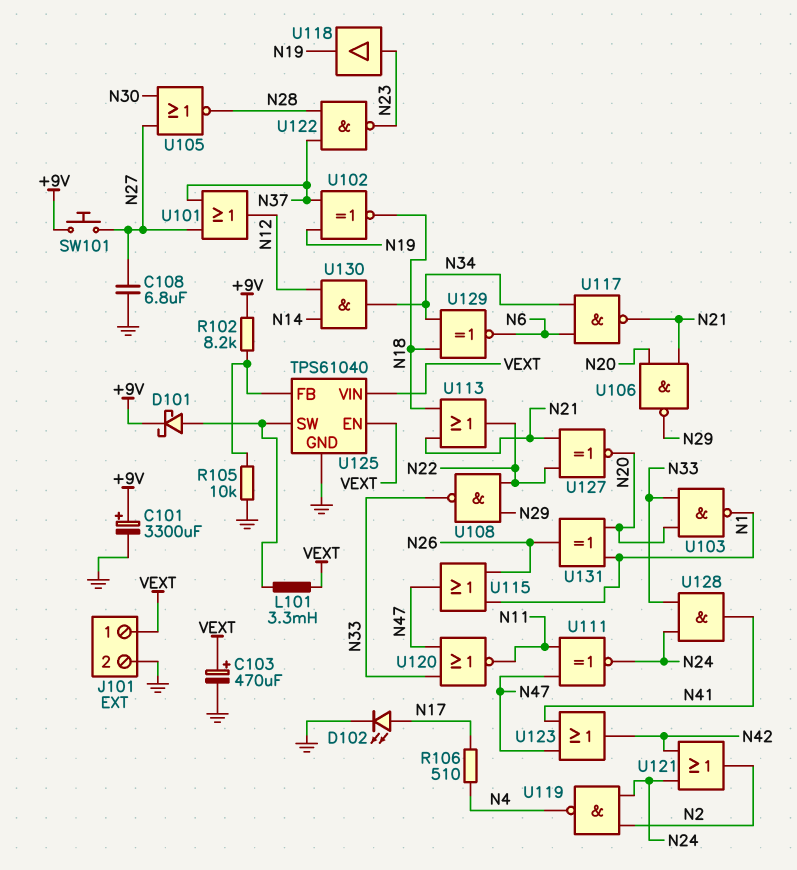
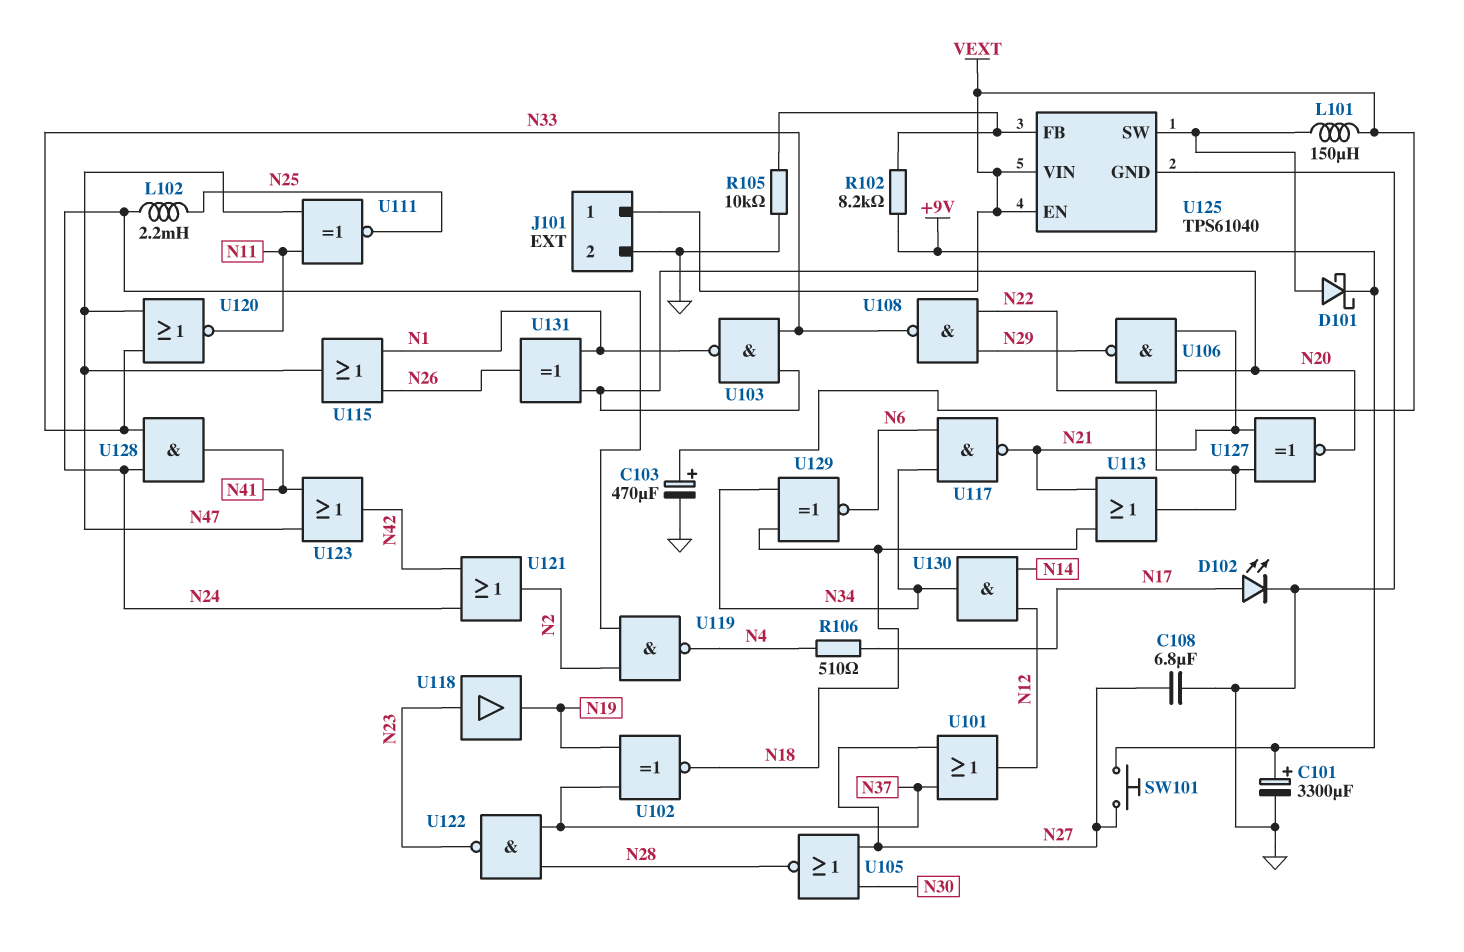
L101: 3.3mH (U125/SW, VEXT) -> 150uH (U125/SW, VEXT)
L102: none -> 2.2mH (N24, N25)
U111: XNOR (in N11, in N47, out N24) -> XNOR (in N11, in N47, out N25)

